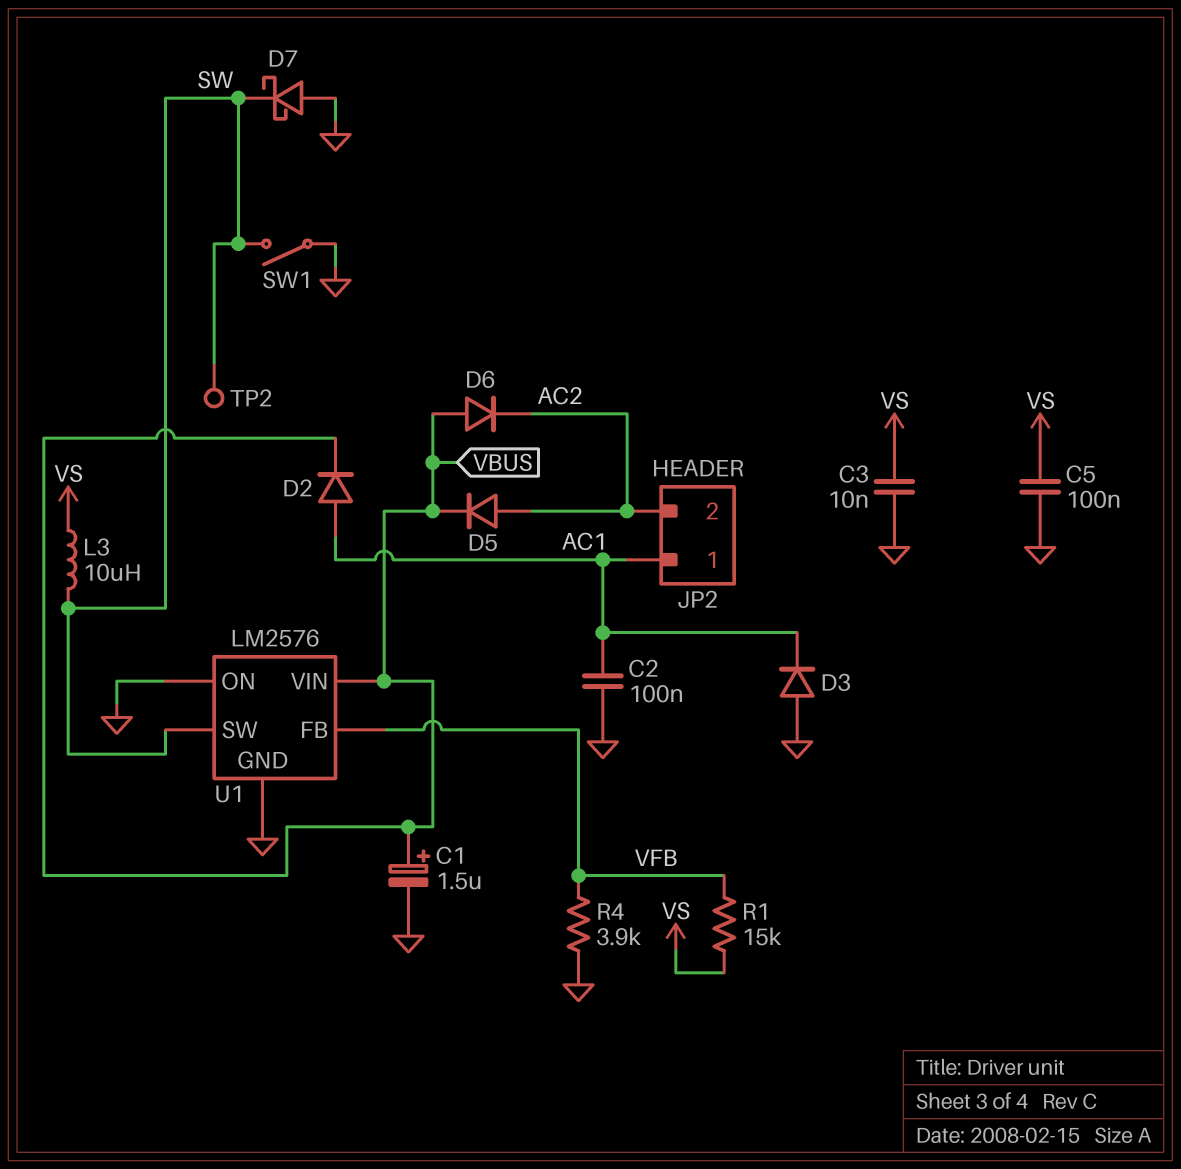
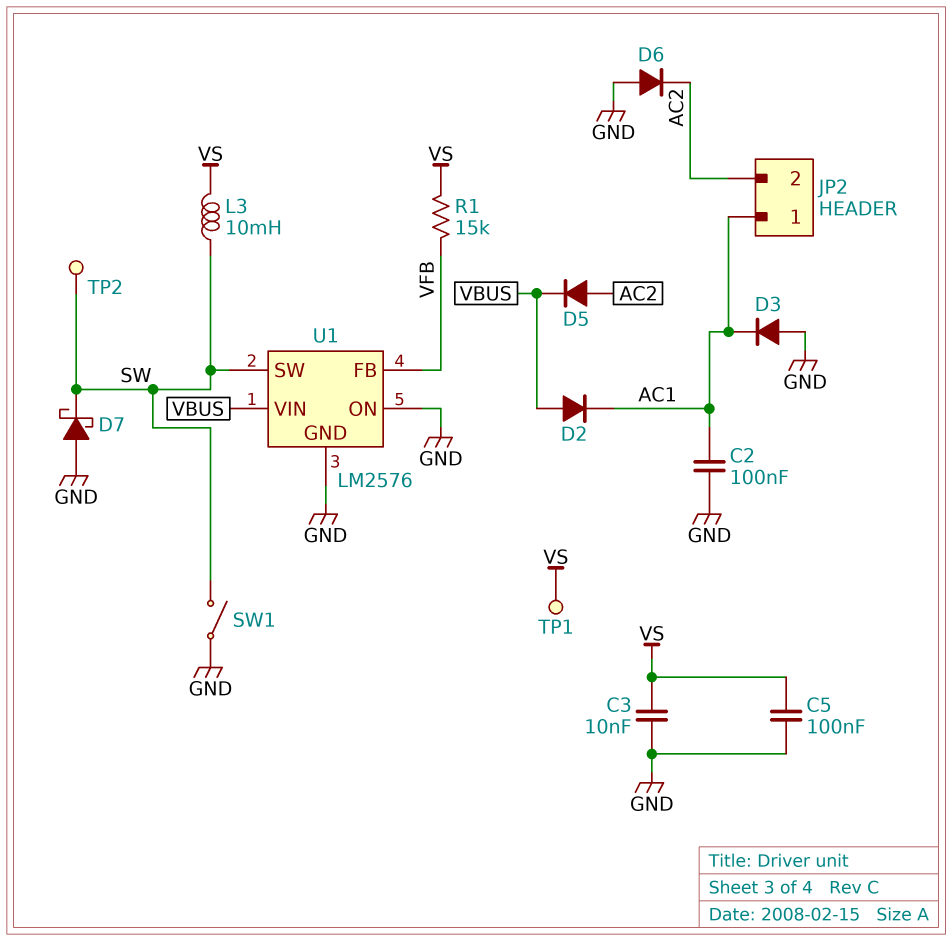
C1: 1.5uF (plus VBUS, minus GND) -> none
D2: diode (A AC1, K VBUS) -> diode (A VBUS, K AC1)
D6: diode (A VBUS, K AC2) -> diode (A GND, K AC2)
L3: 10uH (SW, VS) -> 10mH (SW, VS)
R4: 3.9k (GND, VFB) -> none
TP1: none -> test point (VS)

